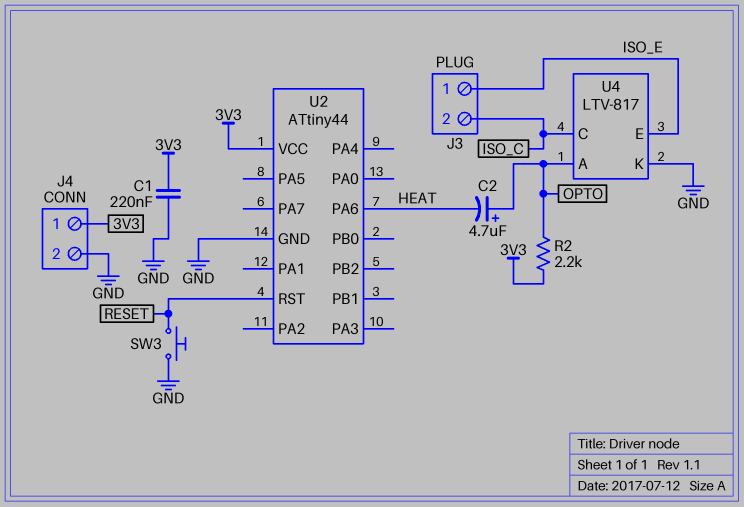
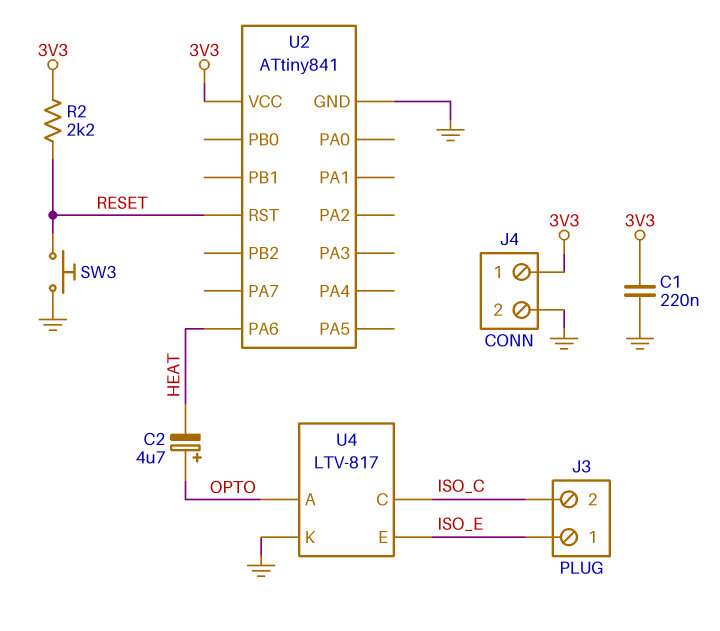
R2: 2.2k (3V3, OPTO) -> 2.2k (3V3, RESET)
U2: ATtiny44 -> ATtiny841

